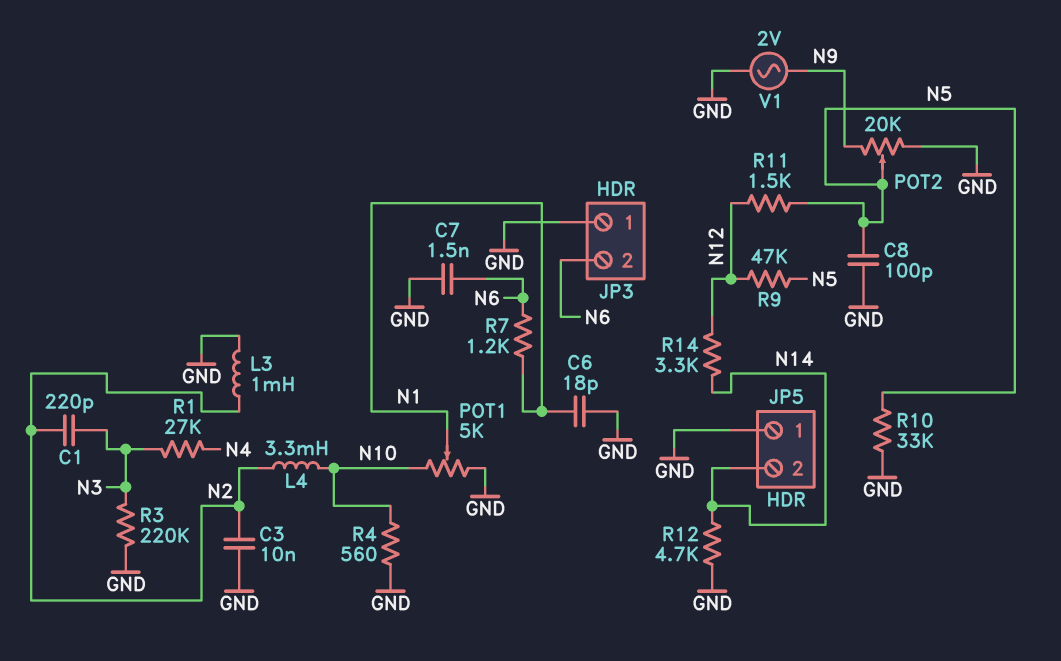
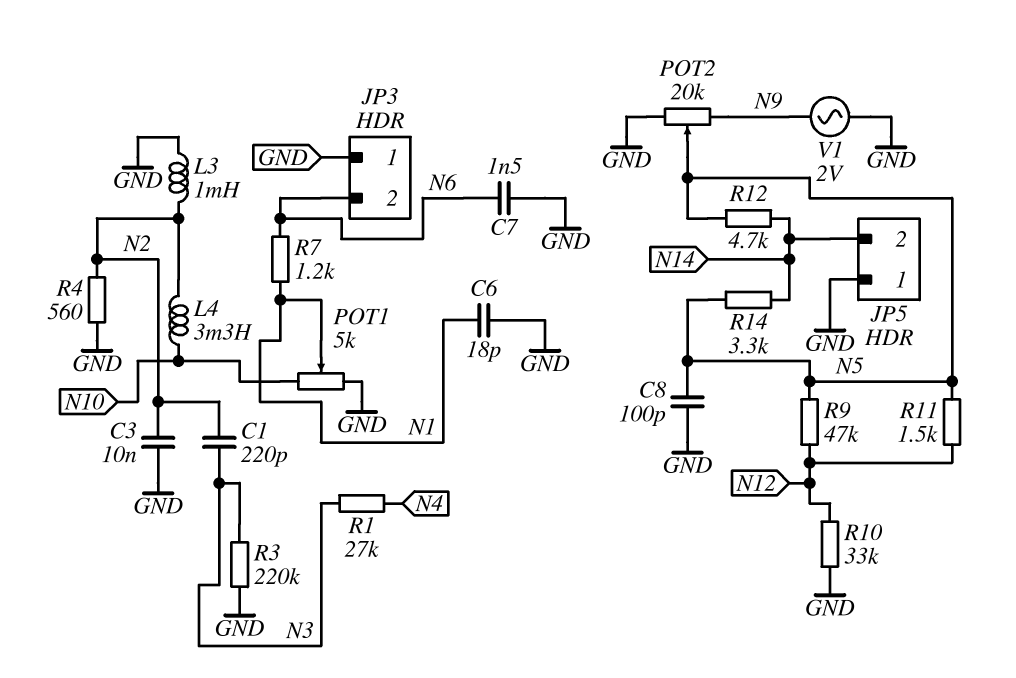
R4: 560 (GND, N10) -> 560 (GND, N2)
R10: 33k (GND, N5) -> 33k (GND, N12)
R12: 4.7k (GND, N14) -> 4.7k (N5, N14)
R14: 3.3k (N12, N14) -> 3.3k (N5, N14)

